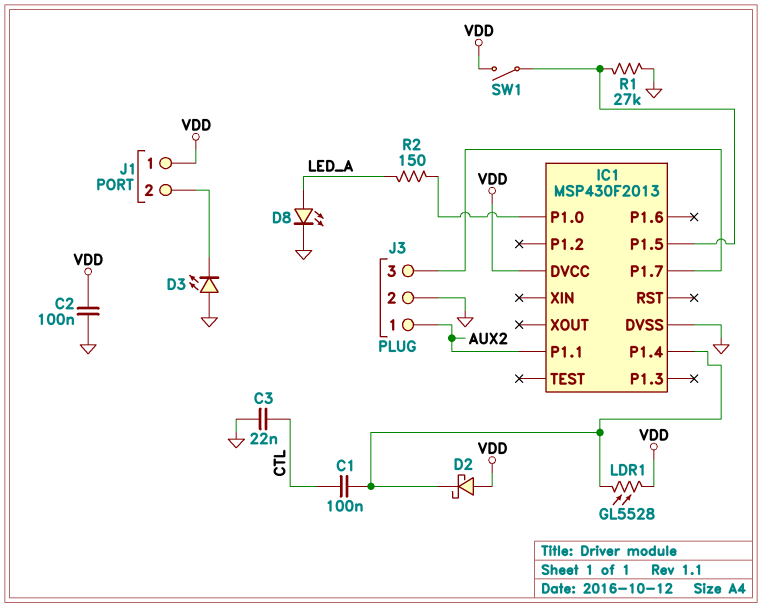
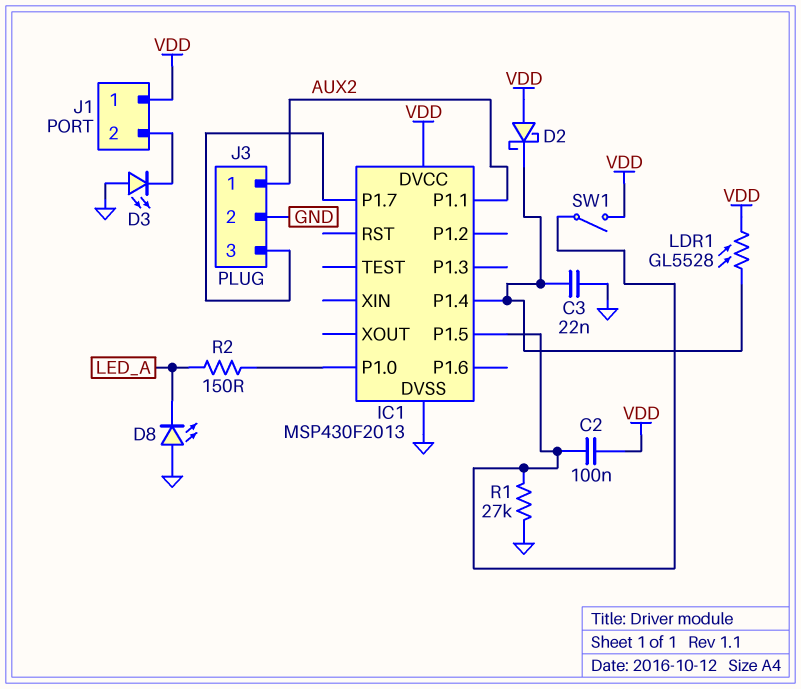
C1: 100nF (CTL, IC1/P1.4) -> none
C2: 100nF (GND, VDD) -> 100nF (IC1/P1.5, VDD)
C3: 22nF (CTL, GND) -> 22nF (GND, IC1/P1.4)
D8: LED (A LED_A, K GND) -> LED (A GND, K LED_A)

